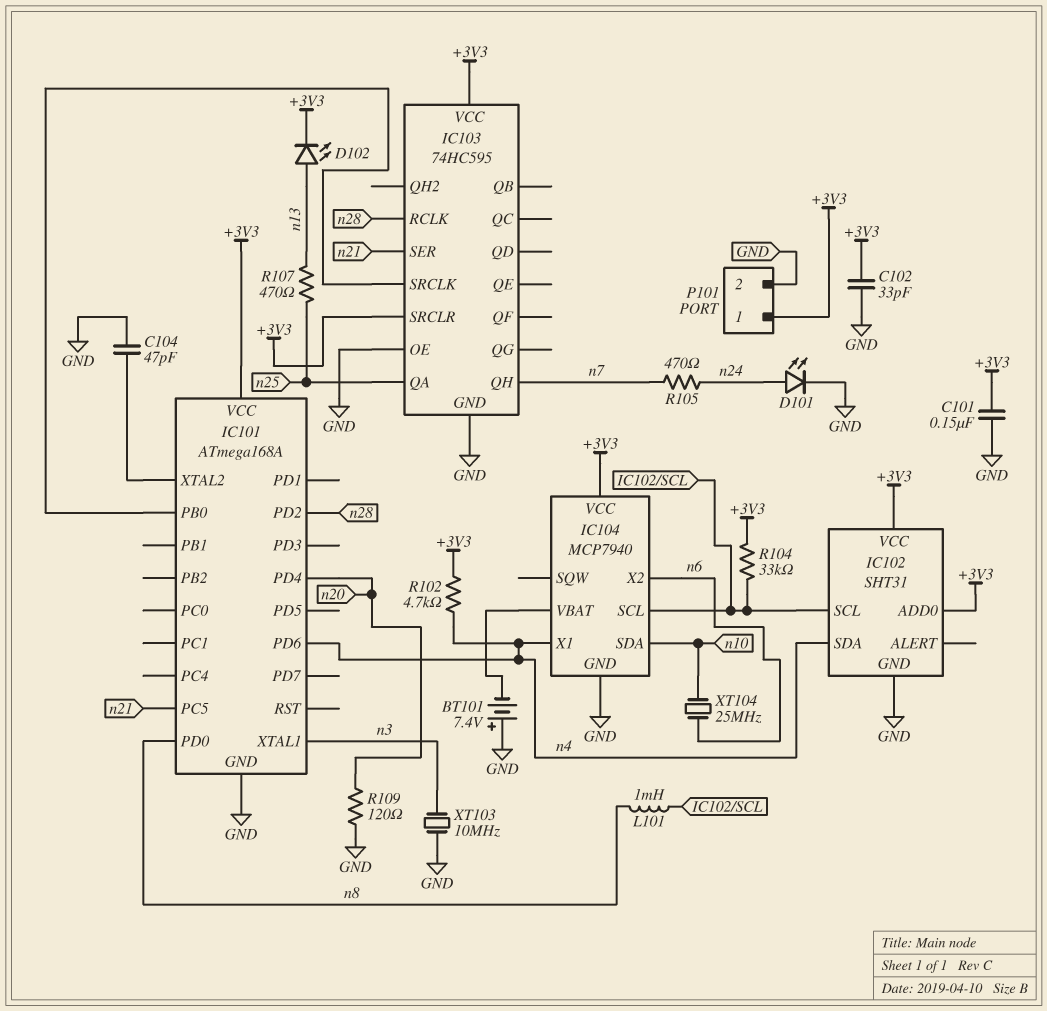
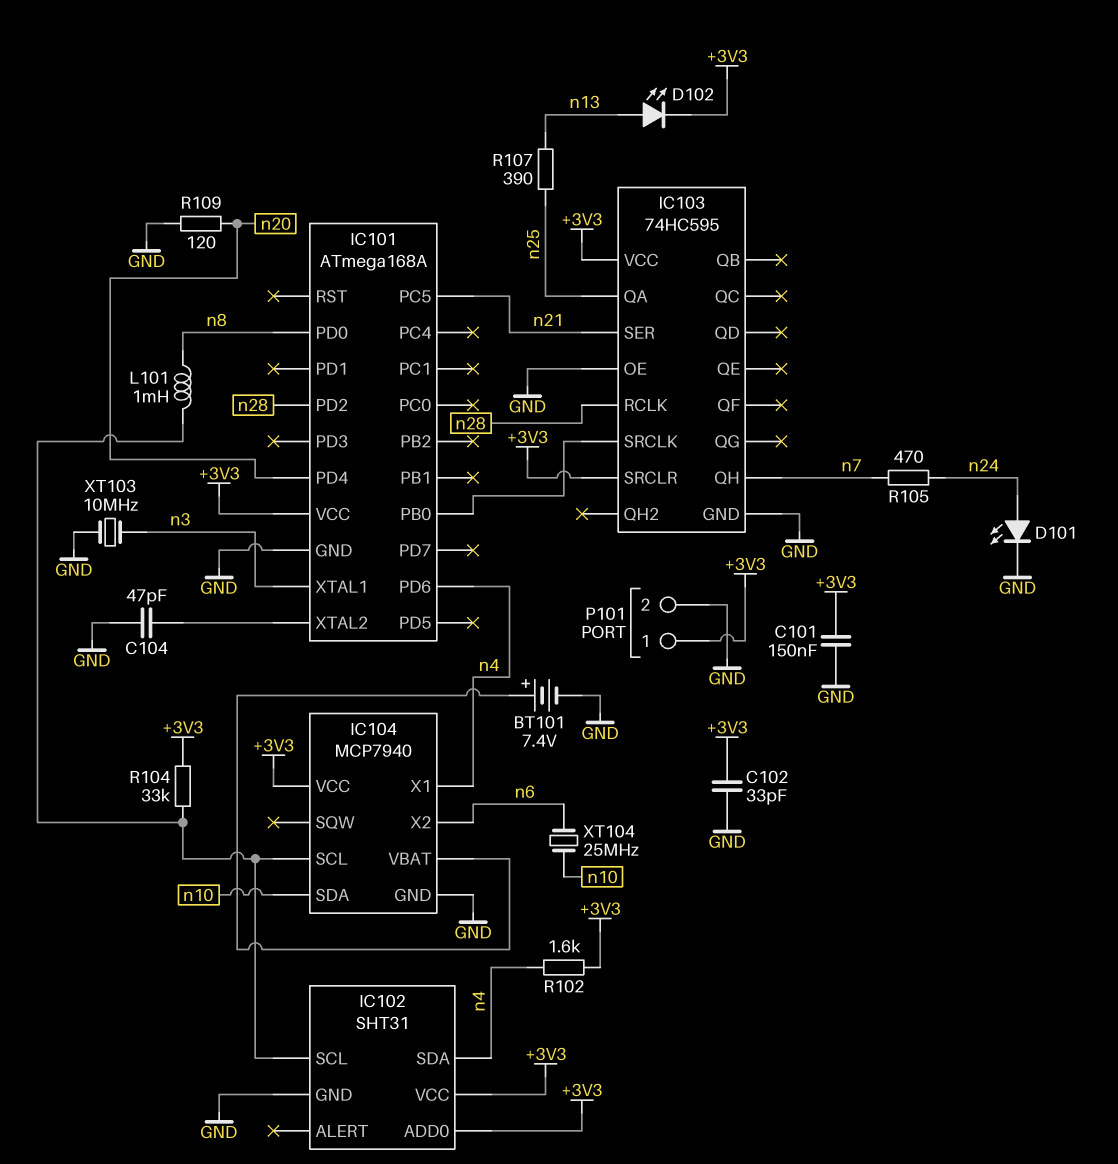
BT101: 7.4V (plus GND, minus IC104/VBAT) -> 7.4V (plus IC104/VBAT, minus GND)
R102: 4.7k (+3V3, n4) -> 1.6k (+3V3, n4)
R107: 470 (n13, n25) -> 390 (n13, n25)

